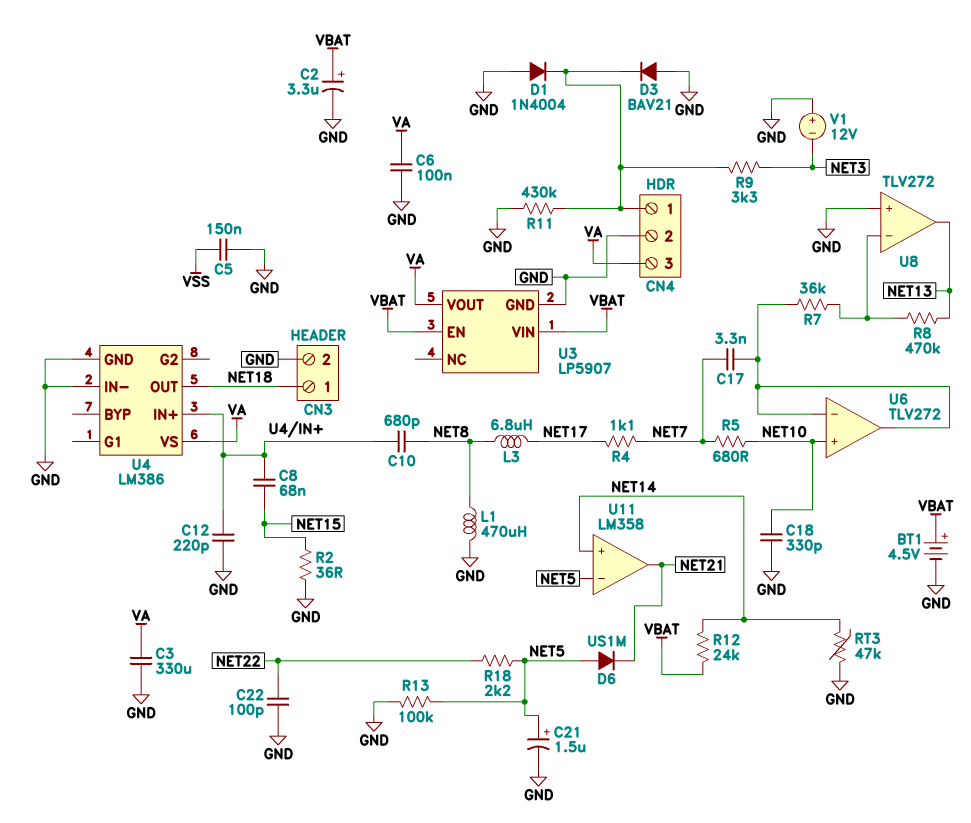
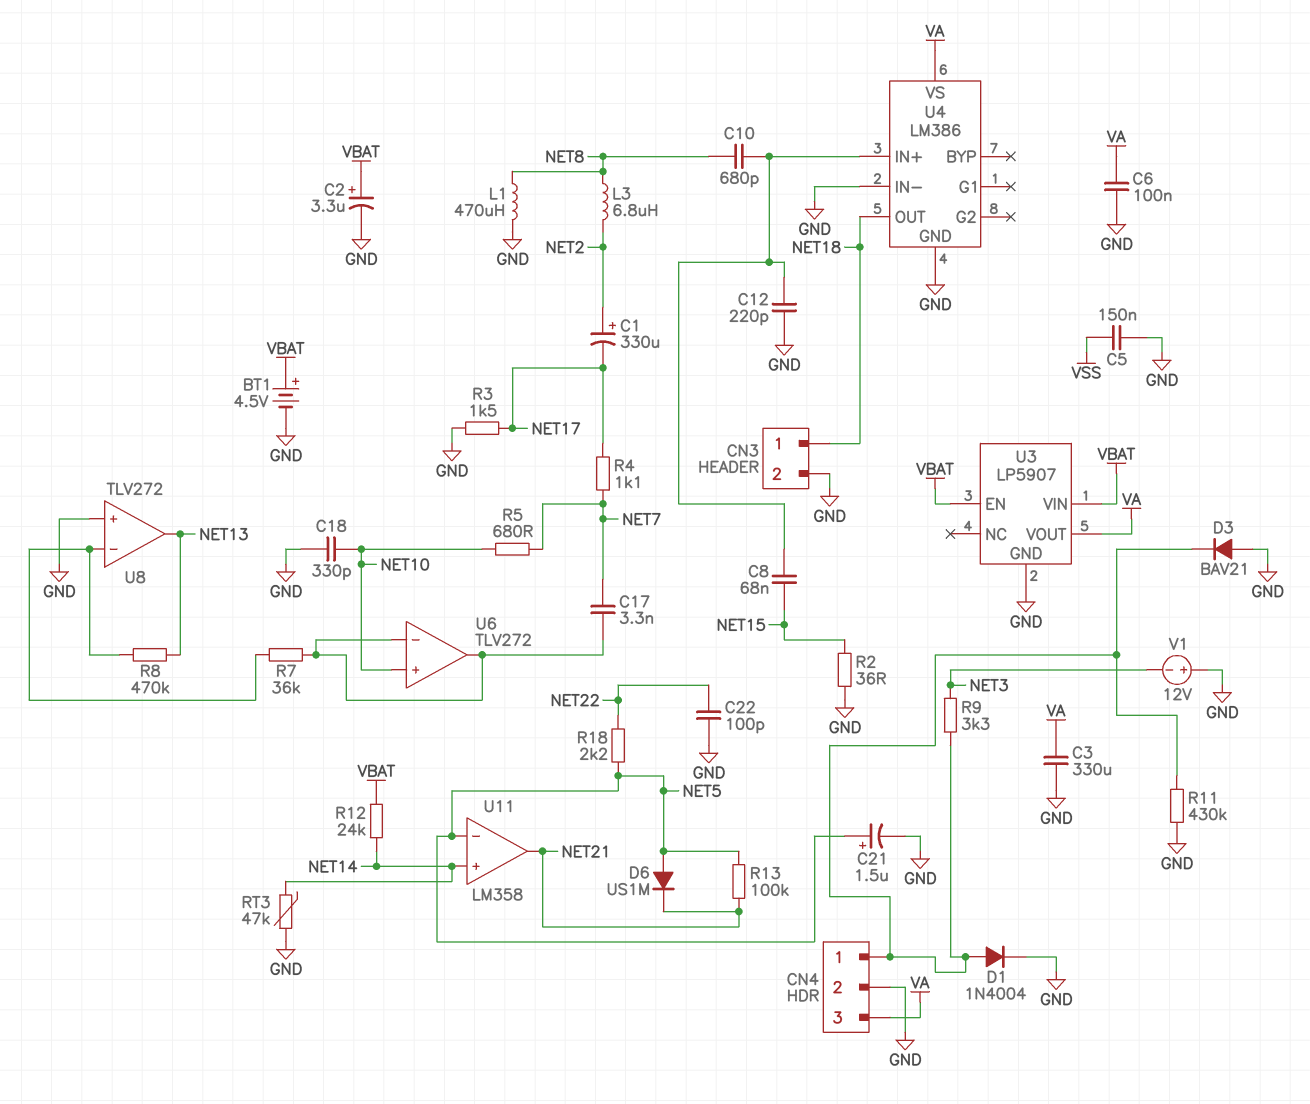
C1: none -> 330uF (plus NET2, minus NET17)
D1: diode 1N4004 (A GND, K CN4/1) -> diode 1N4004 (A CN4/1, K GND)
L3: 6.8uH (NET8, NET17) -> 6.8uH (NET2, NET8)
R3: none -> 1.5k (GND, NET17)
R13: 100k (GND, NET5) -> 100k (NET5, NET21)

